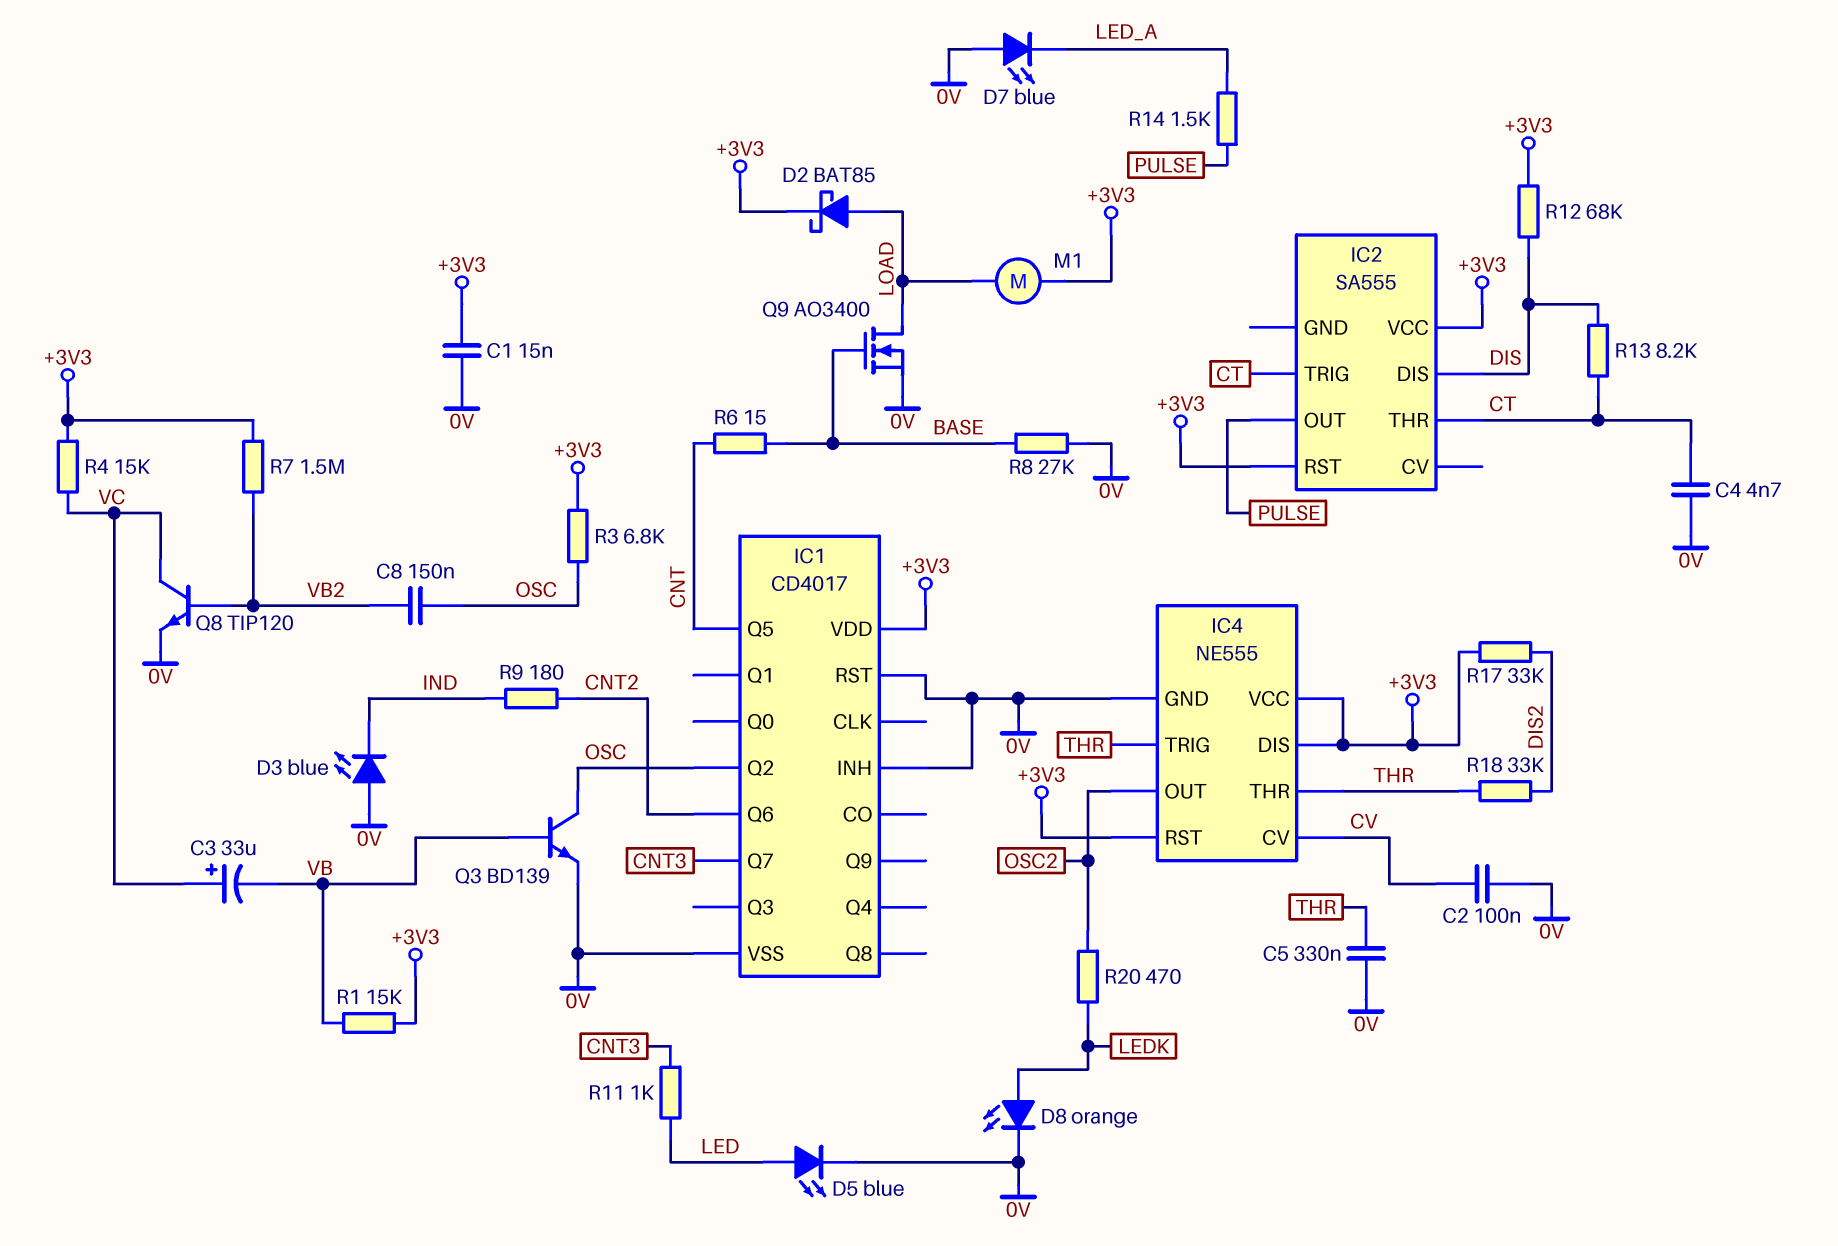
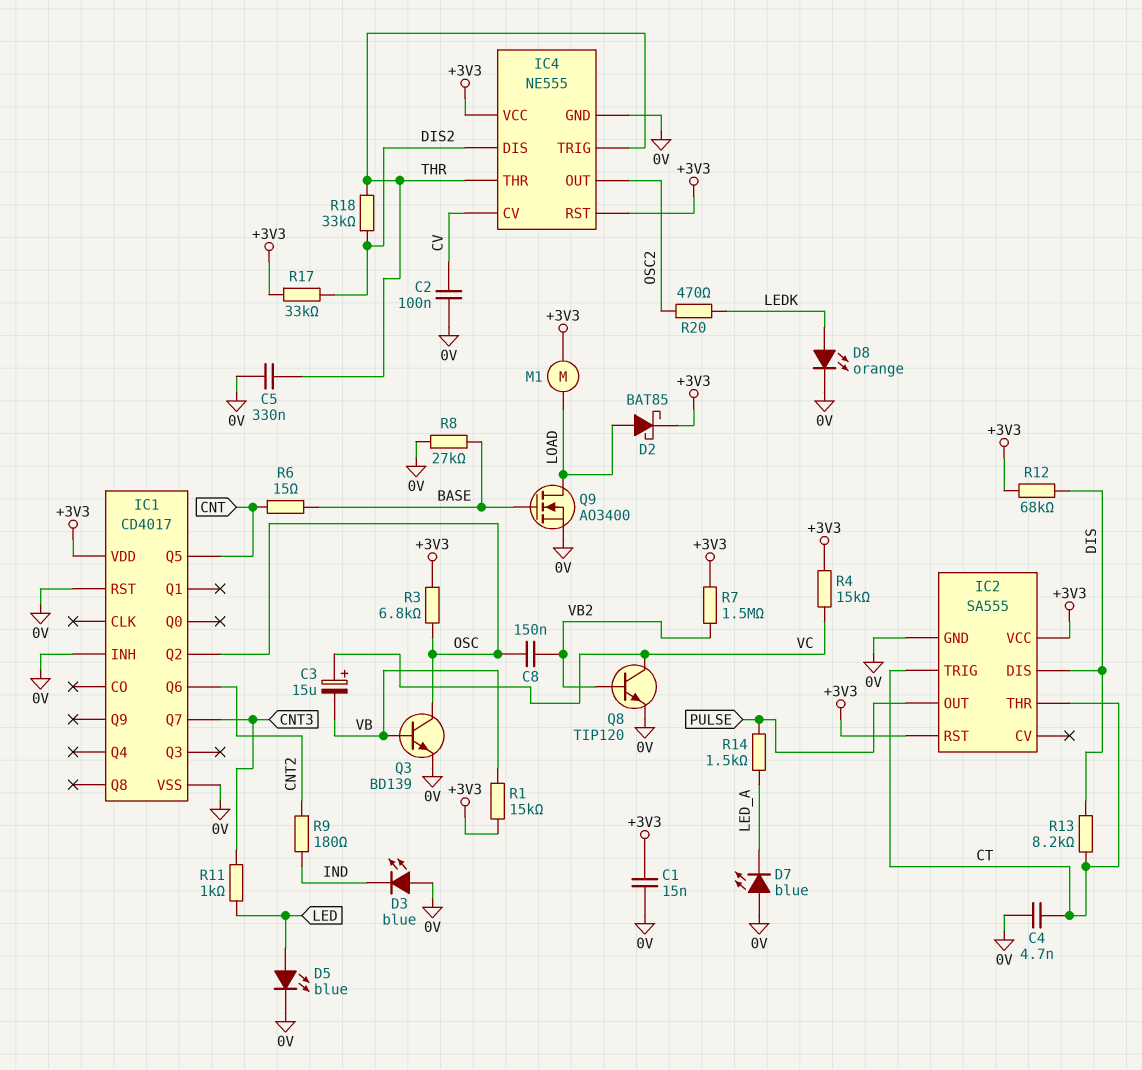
C3: 33uF (plus VC, minus VB) -> 15uF (plus VC, minus VB)
IC2 pin GND: none -> 0V
IC4 pin DIS: +3V3 -> DIS2

